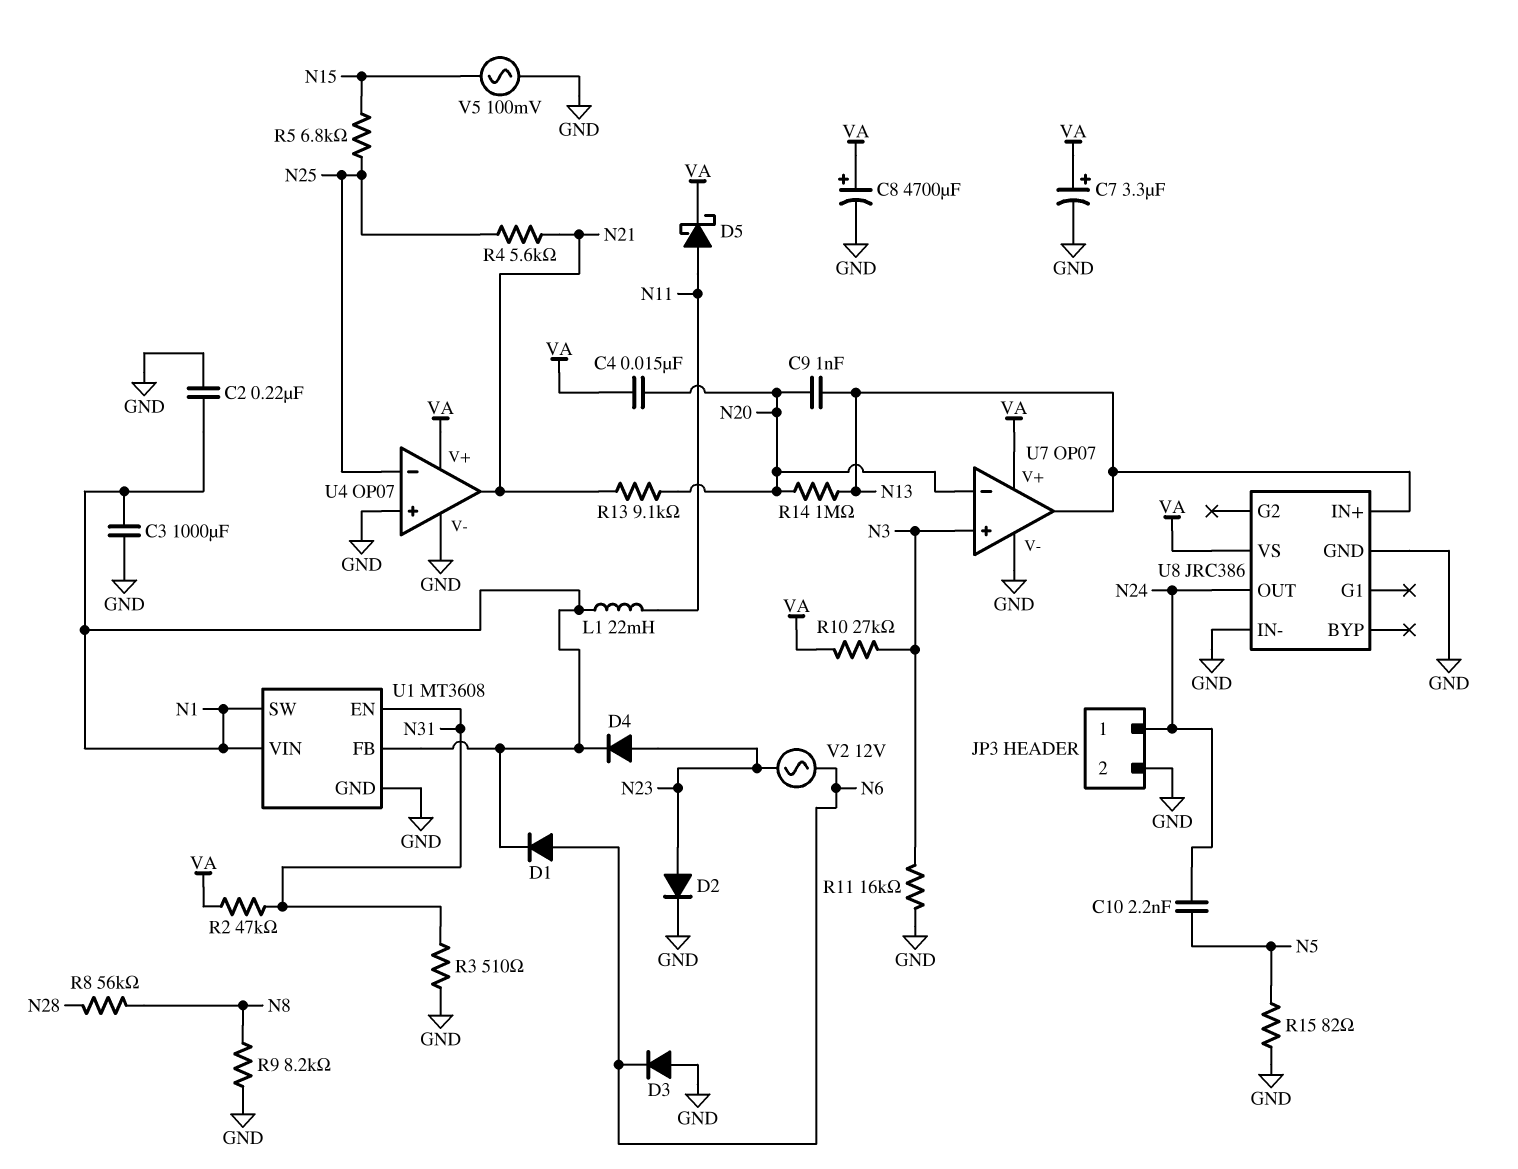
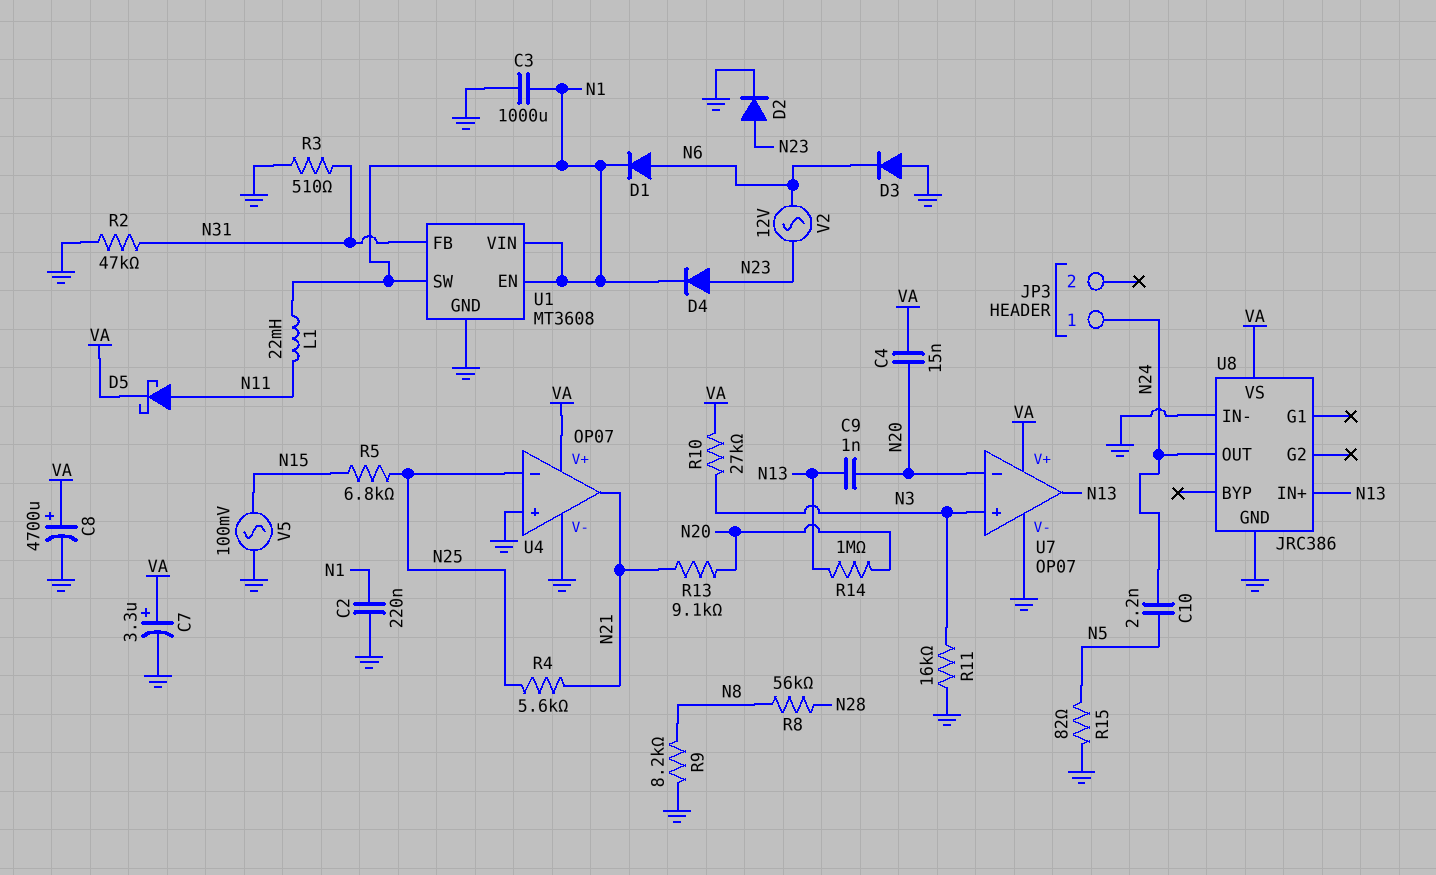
JP3 pin 2: GND -> none
R2: 47k (N31, VA) -> 47k (GND, N31)
U1 pin EN: N31 -> N1
U1 pin FB: N1 -> N31

